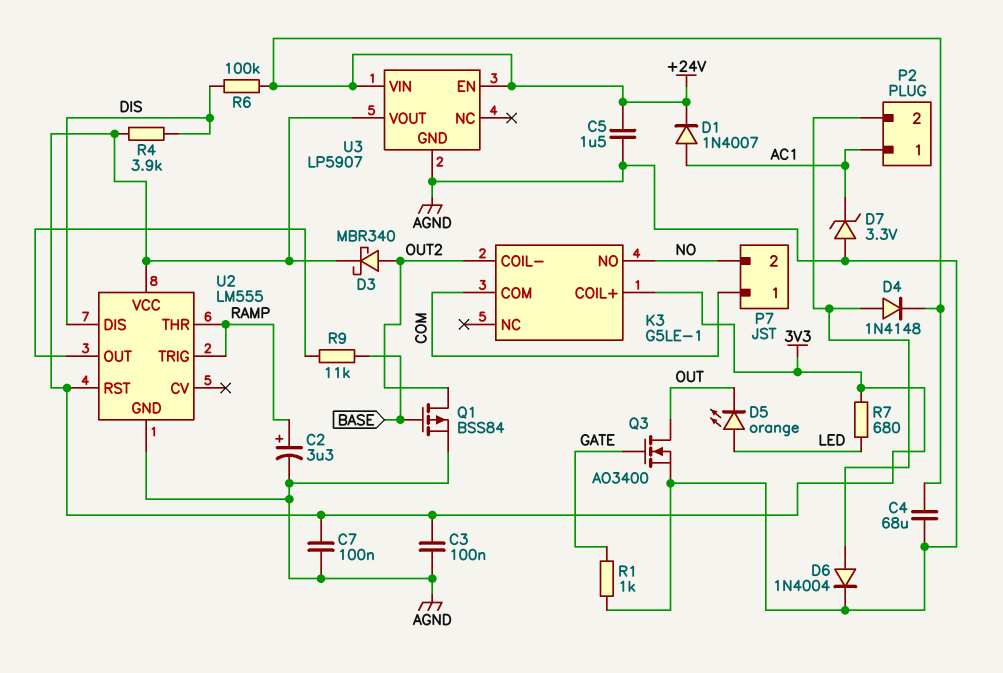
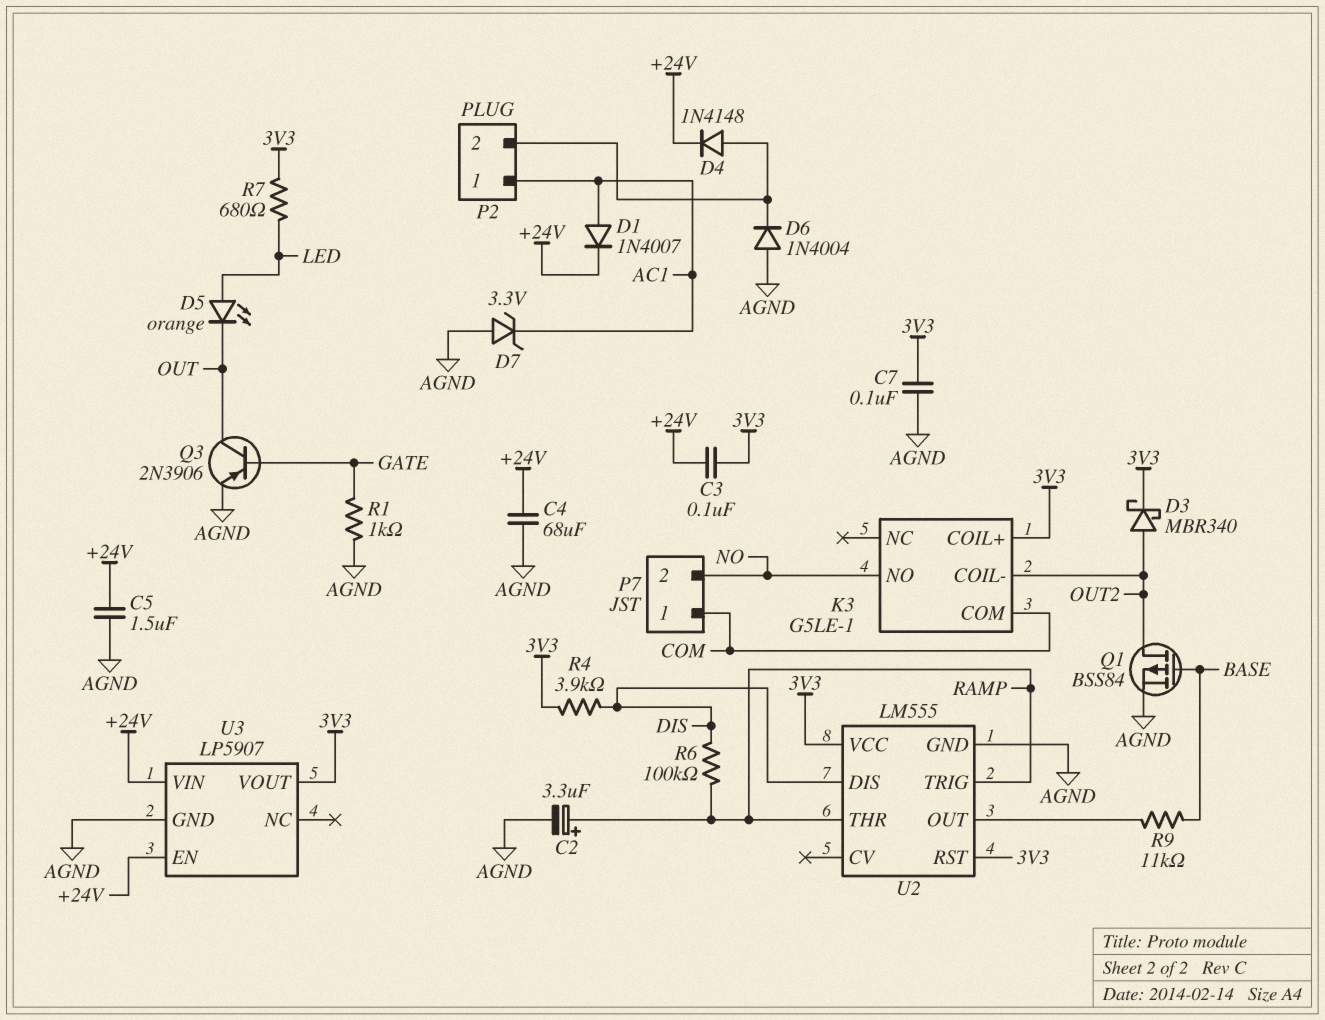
C3: 100nF (3V3, AGND) -> 100nF (+24V, 3V3)
D6: diode 1N4004 (A P2/2, K AGND) -> diode 1N4004 (A AGND, K P2/2)
Q3: NMOS AO3400 (G GATE, D OUT, S AGND) -> PNP 2N3906 (B GATE, C OUT, E AGND)
R6: 100k (+24V, DIS) -> 100k (DIS, RAMP)

